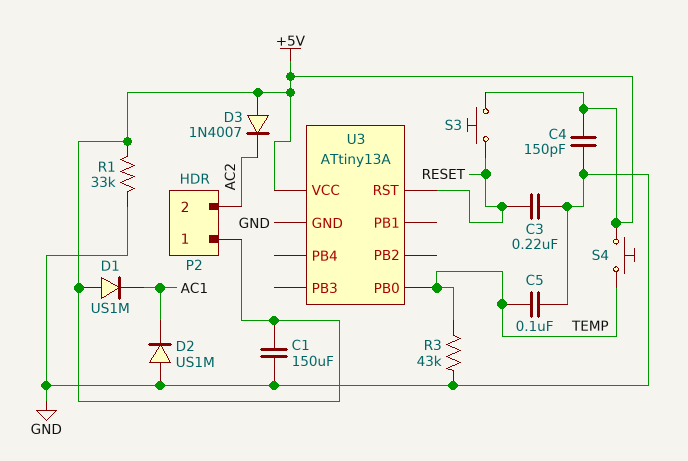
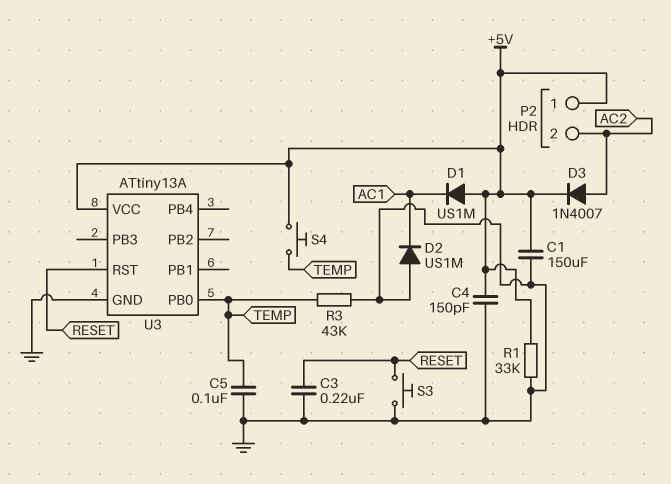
D3: diode 1N4007 (A +5V, K AC2) -> diode 1N4007 (A AC2, K +5V)
S3: button (+5V, RESET) -> button (GND, RESET)

